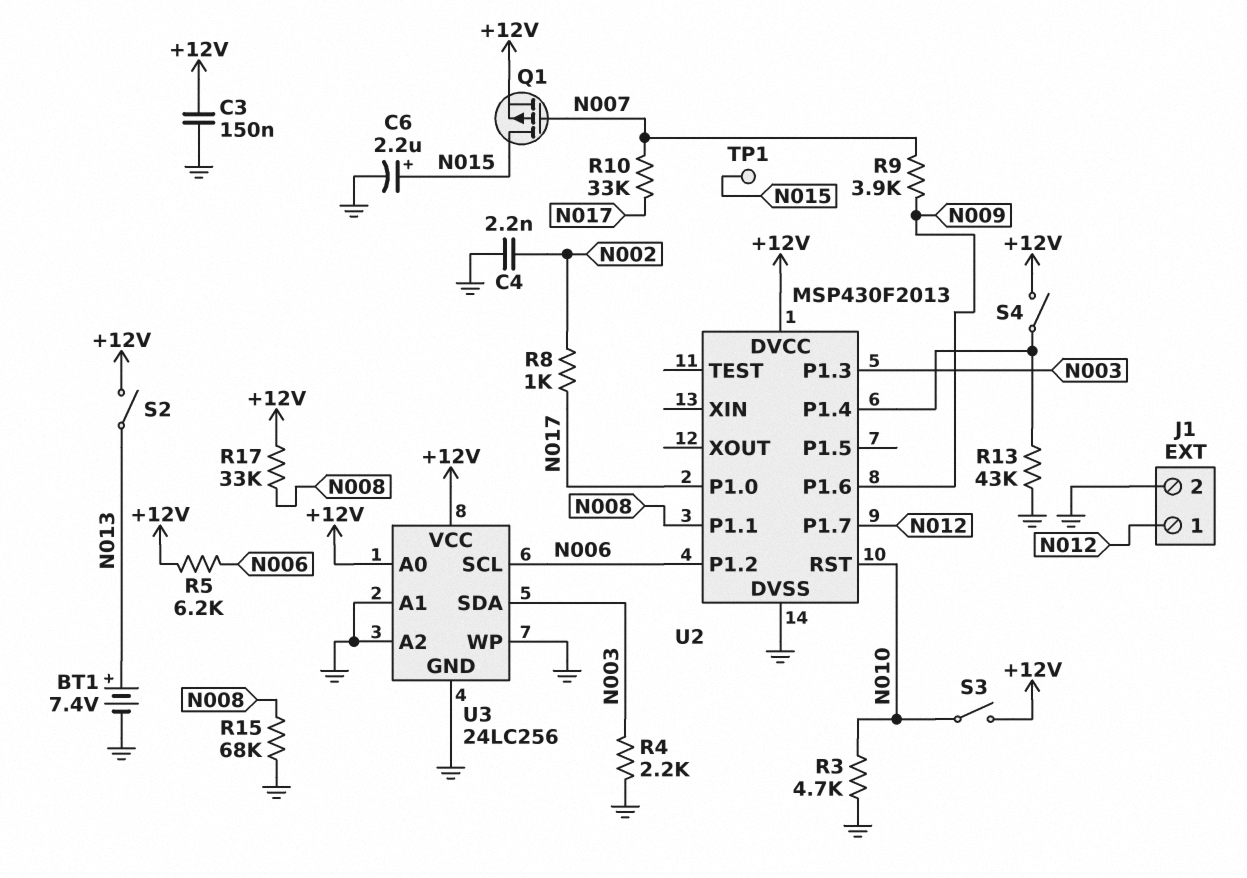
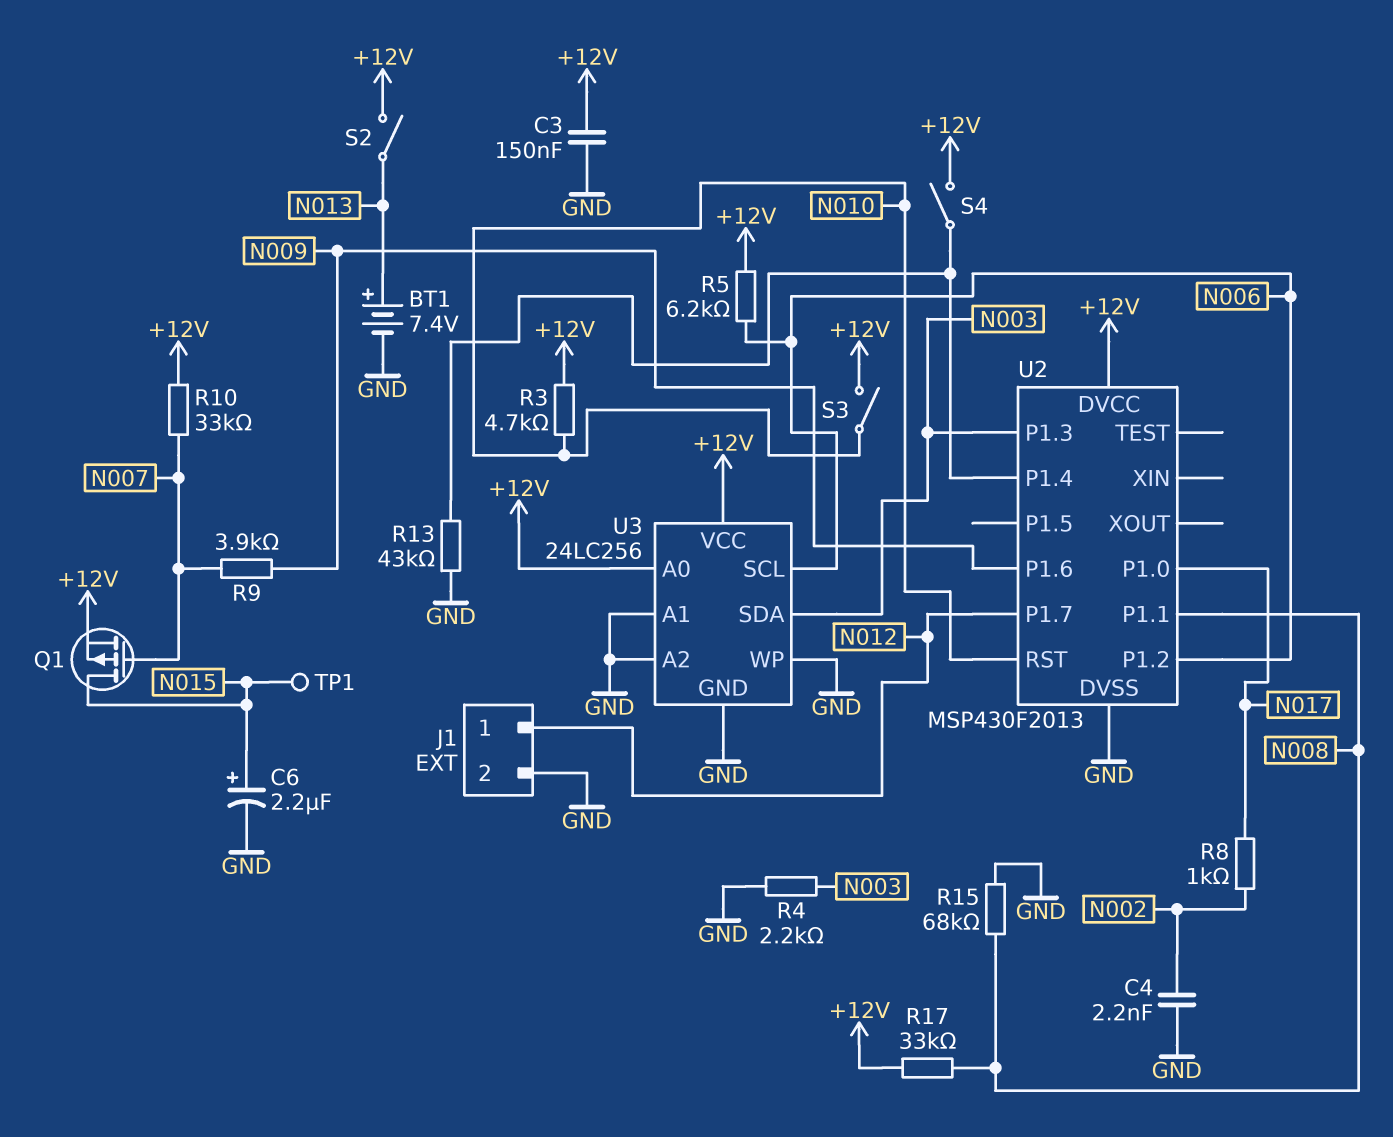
R3: 4.7k (GND, N010) -> 4.7k (+12V, N010)
R10: 33k (N007, N017) -> 33k (+12V, N007)

